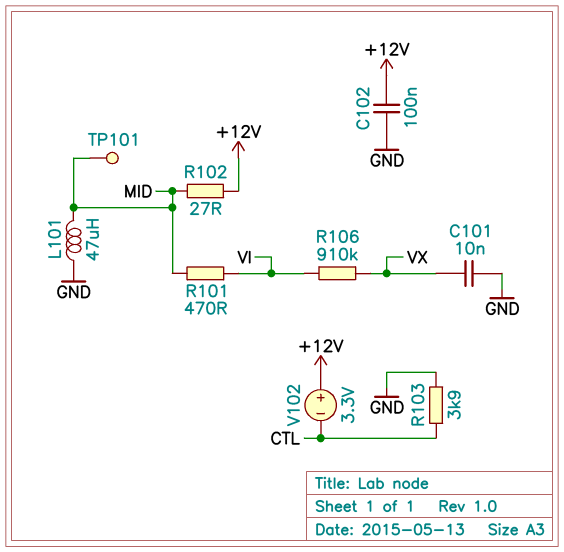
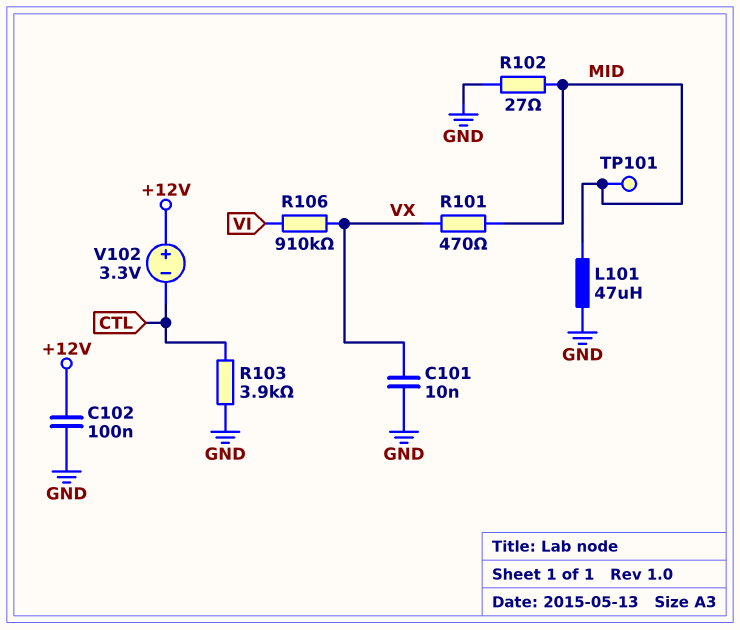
R101: 470 (MID, VI) -> 470 (MID, VX)
R102: 27 (+12V, MID) -> 27 (GND, MID)

